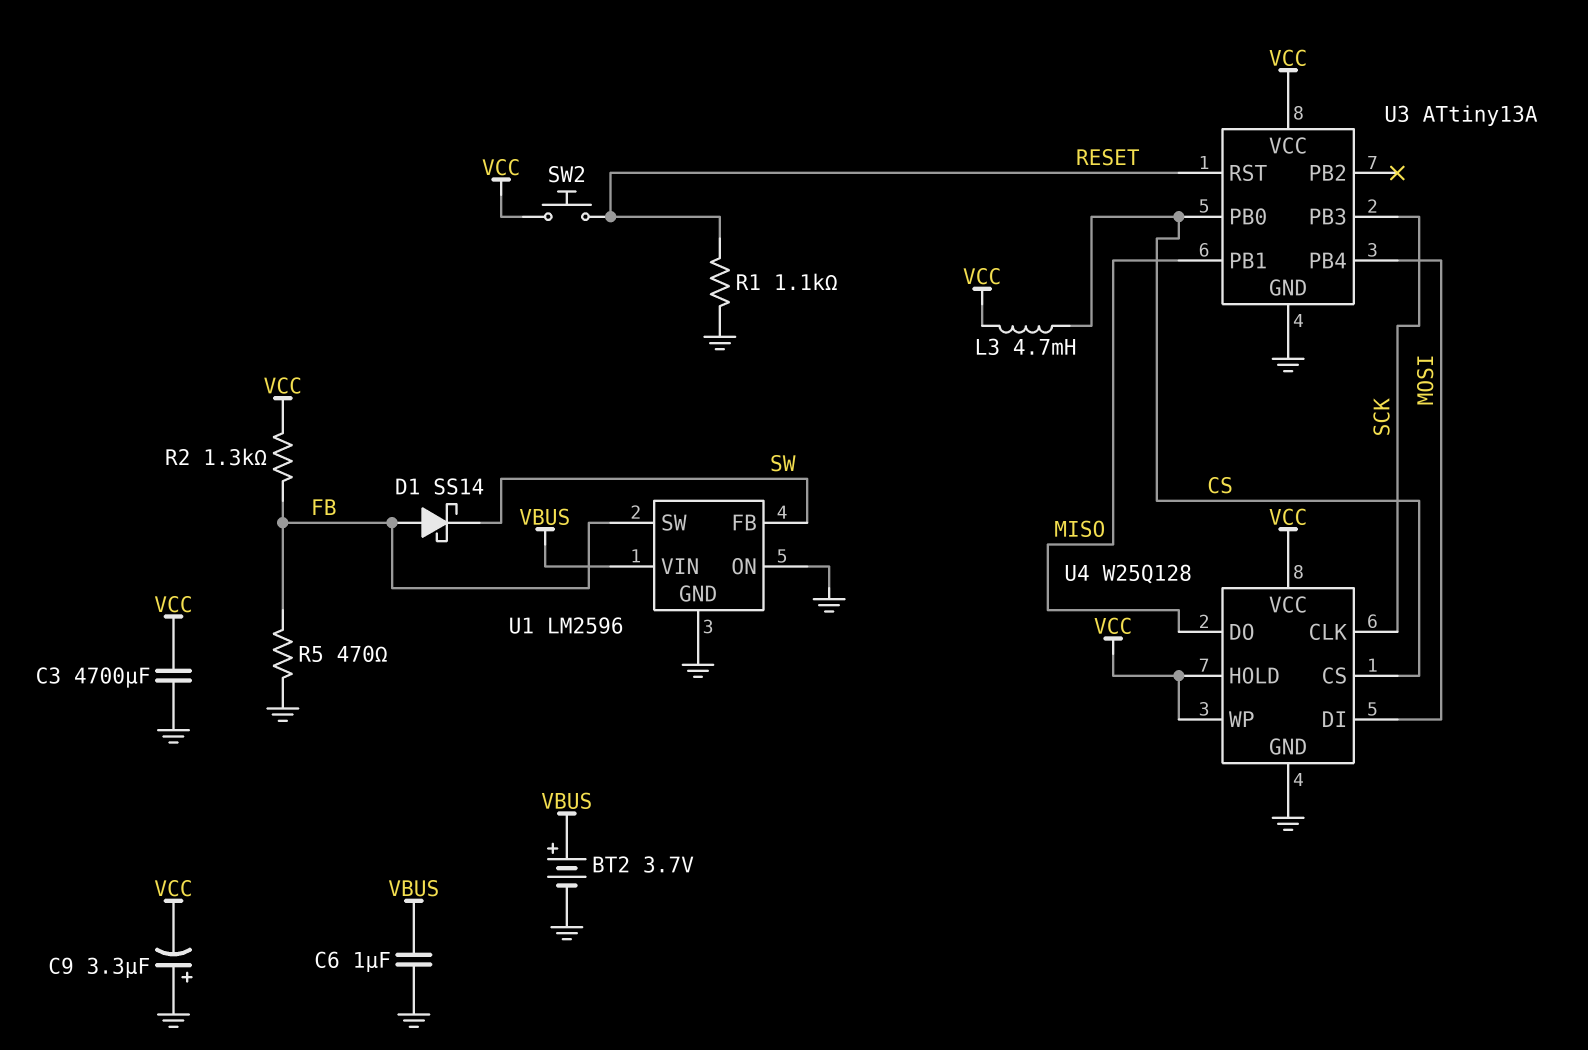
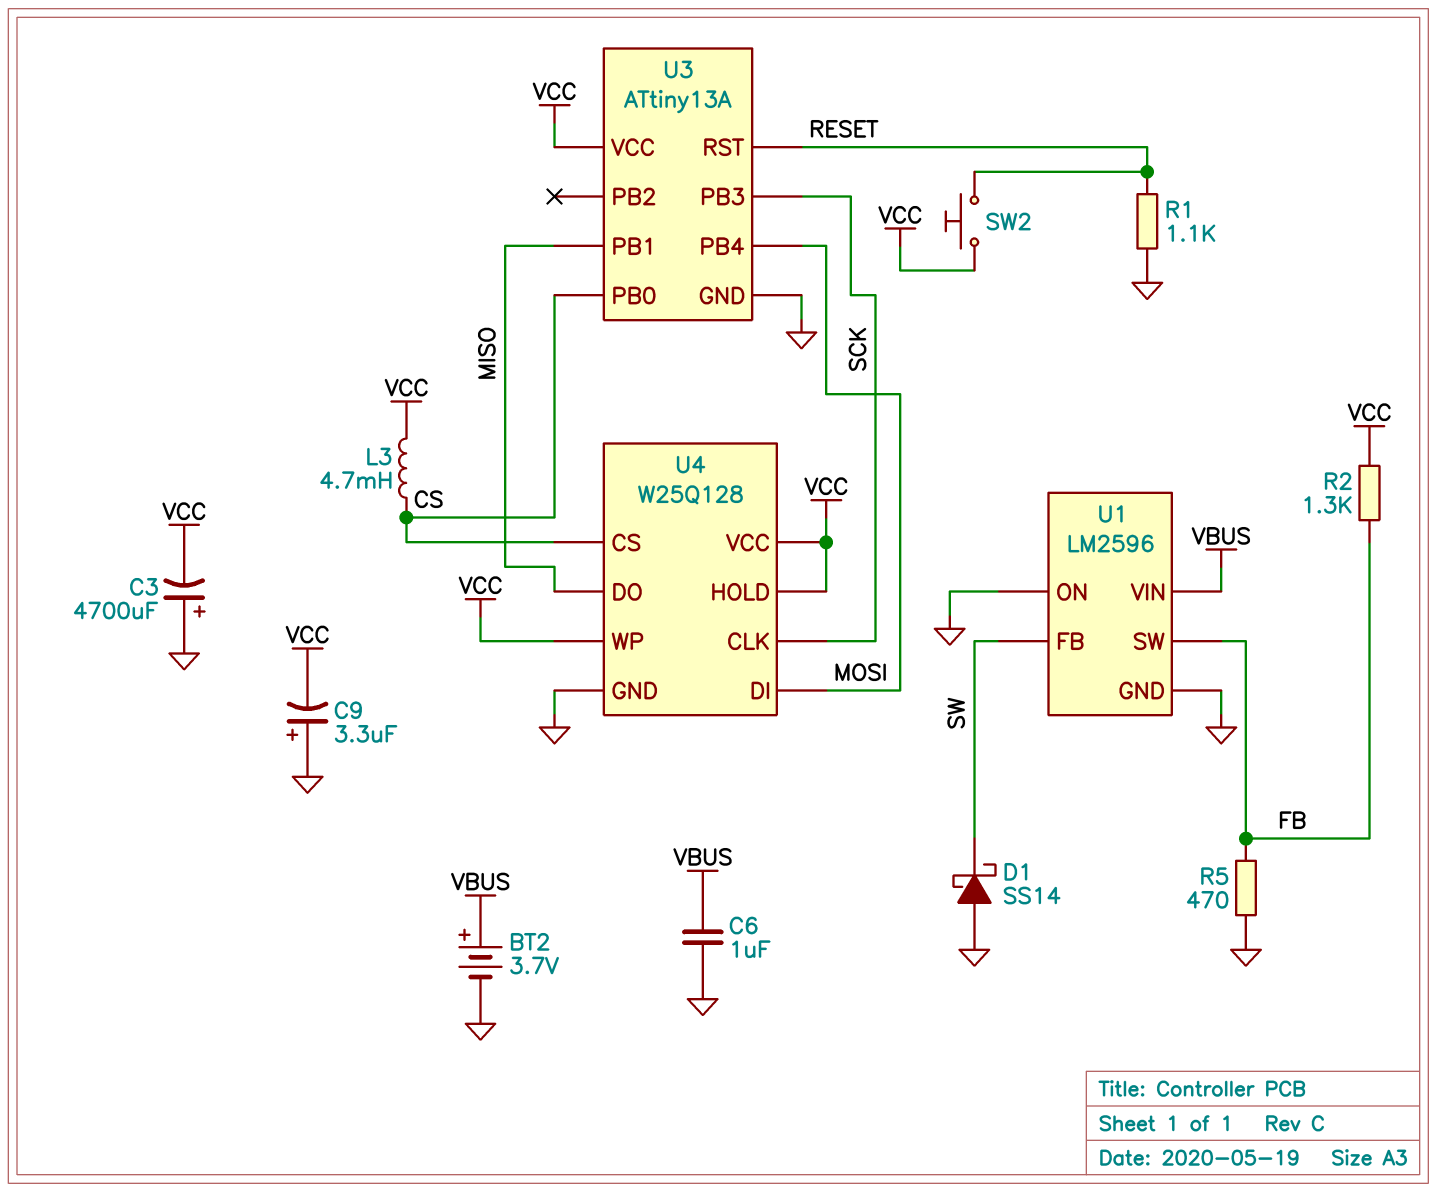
C3: 4700uF (GND, VCC) -> 4700uF (plus GND, minus VCC)
D1: schottky SS14 (A FB, K SW) -> schottky SS14 (A GND, K SW)

